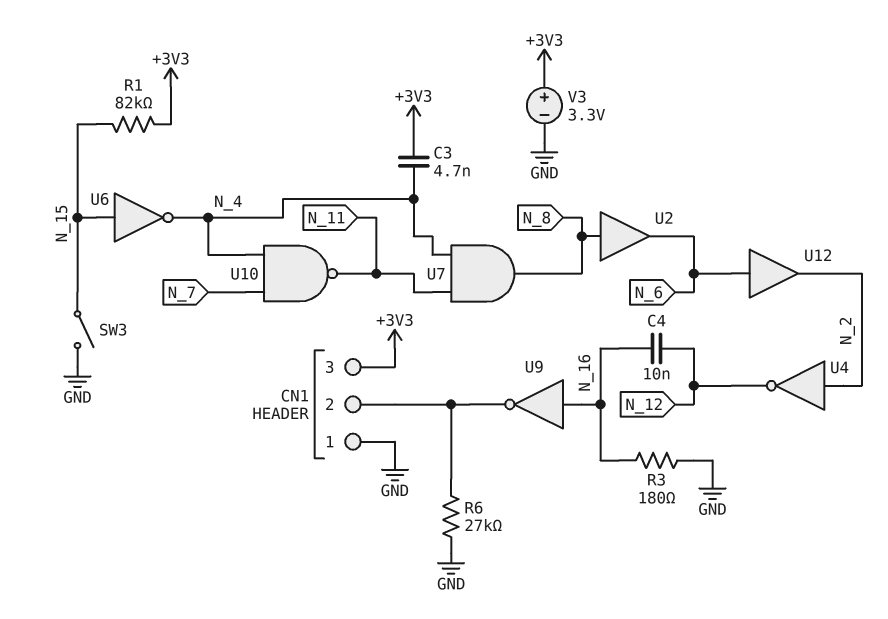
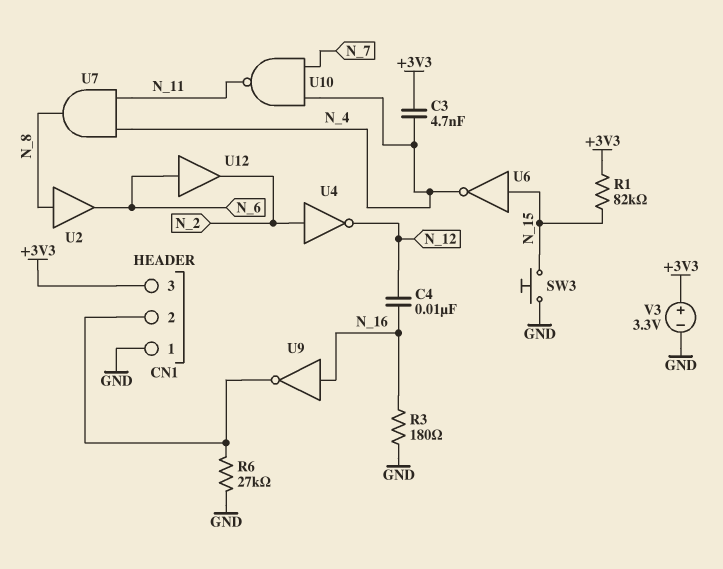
SW3: switch (GND, N_15) -> button (GND, N_15)

